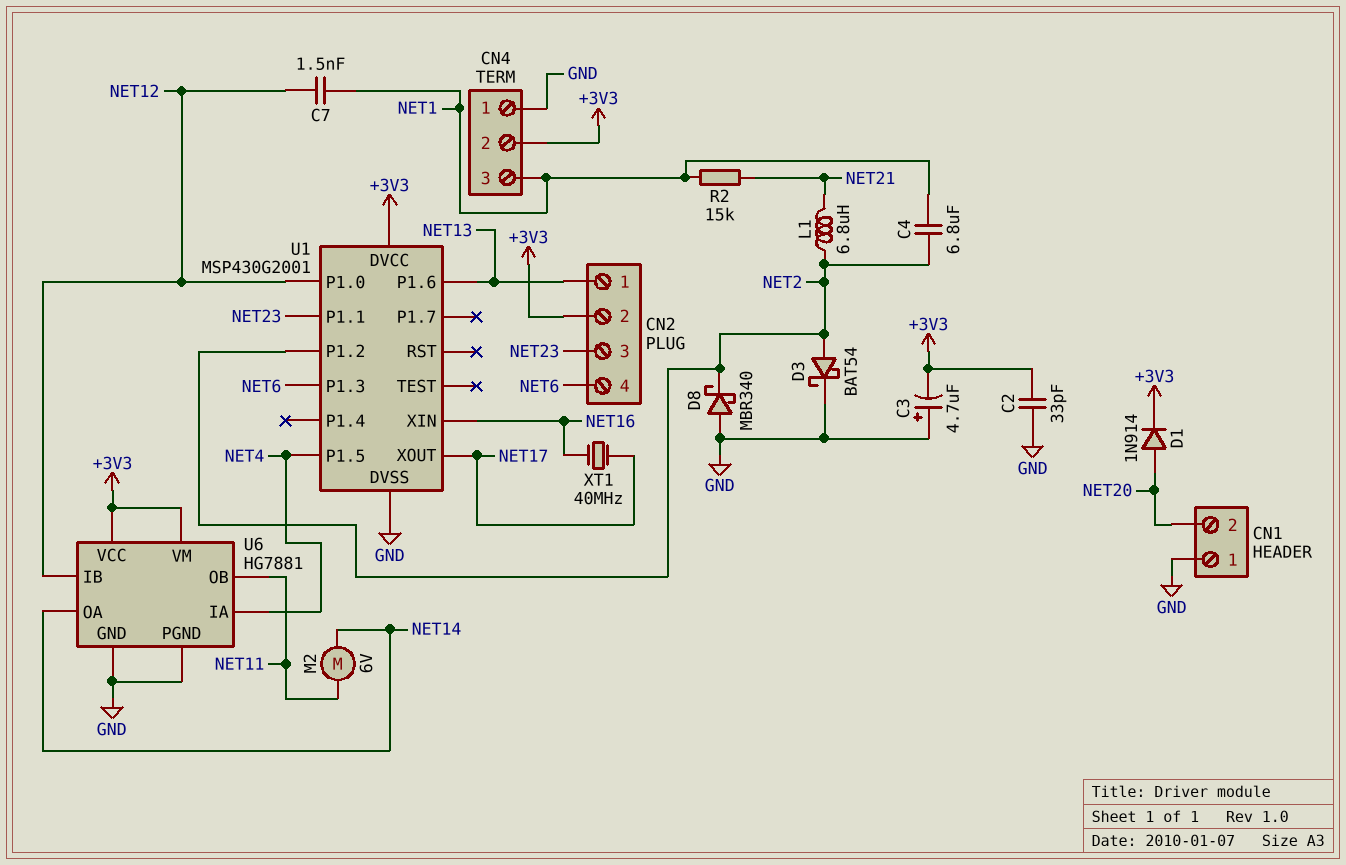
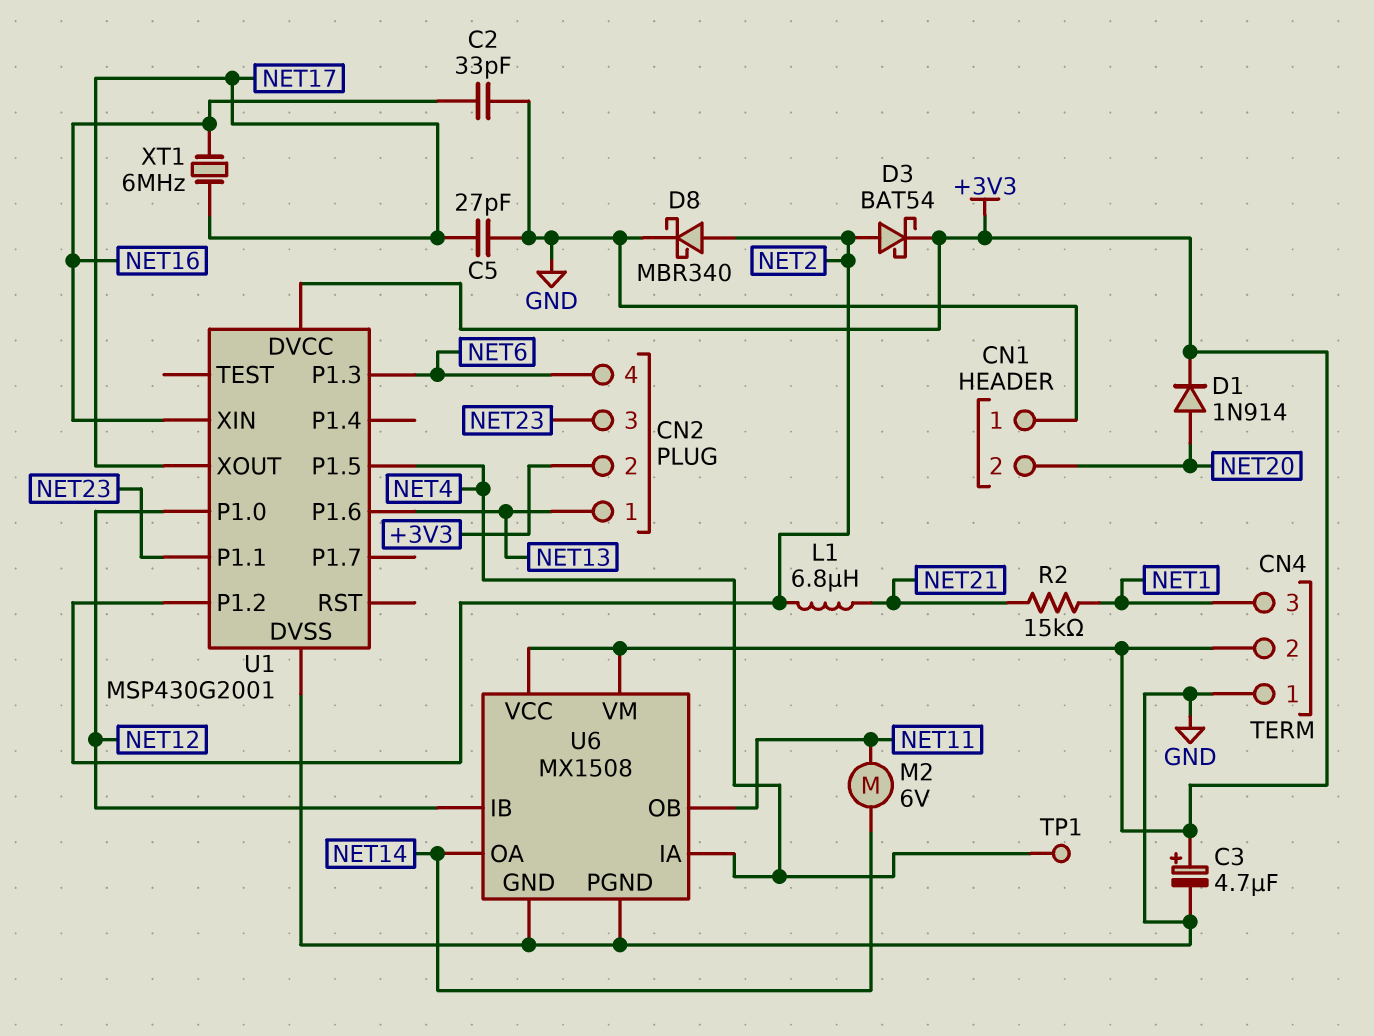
C2: 33pF (+3V3, GND) -> 33pF (GND, NET16)
C3: 4.7uF (plus GND, minus +3V3) -> 4.7uF (plus +3V3, minus GND)
C4: 6.8uF (NET1, NET2) -> none
C5: none -> 27pF (GND, NET17)
C7: 1.5nF (NET1, NET12) -> none
D3: schottky BAT54 (A NET2, K GND) -> schottky BAT54 (A NET2, K +3V3)
D8: schottky MBR340 (A GND, K NET2) -> schottky MBR340 (A NET2, K GND)
TP1: none -> test point (NET4)
U6: HG7881 -> MX1508
XT1: 40MHz (NET16, NET17) -> 6MHz (NET16, NET17)

